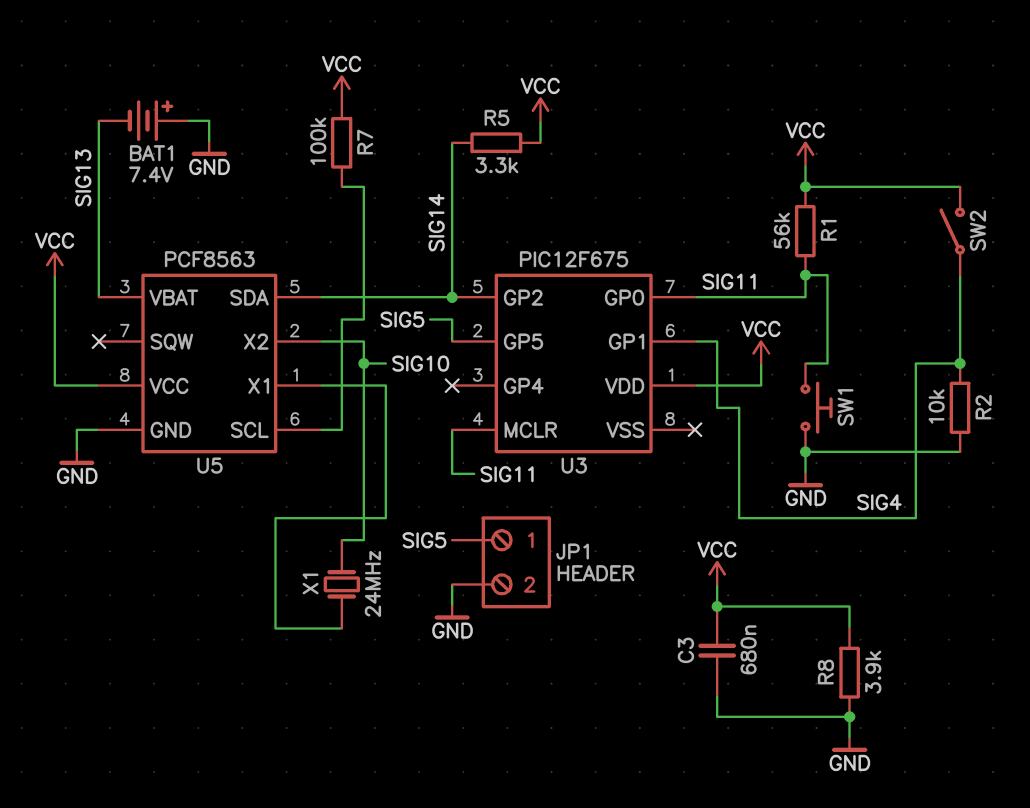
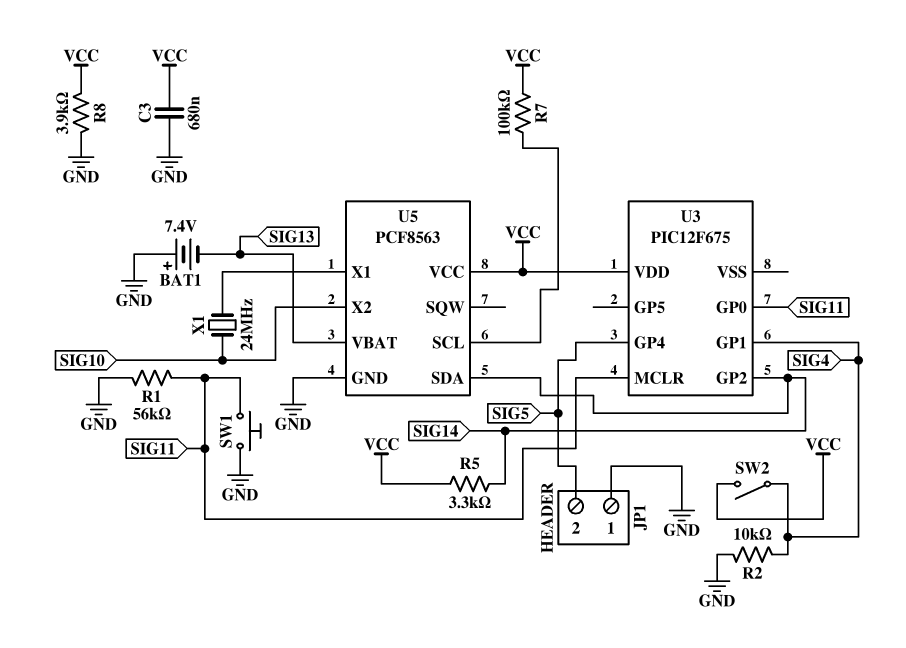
JP1 pin 1: SIG5 -> GND
JP1 pin 2: GND -> SIG5
R1: 56k (SIG11, VCC) -> 56k (GND, SIG11)
U3 pin GP4: none -> SIG5
U3 pin GP5: SIG5 -> none

